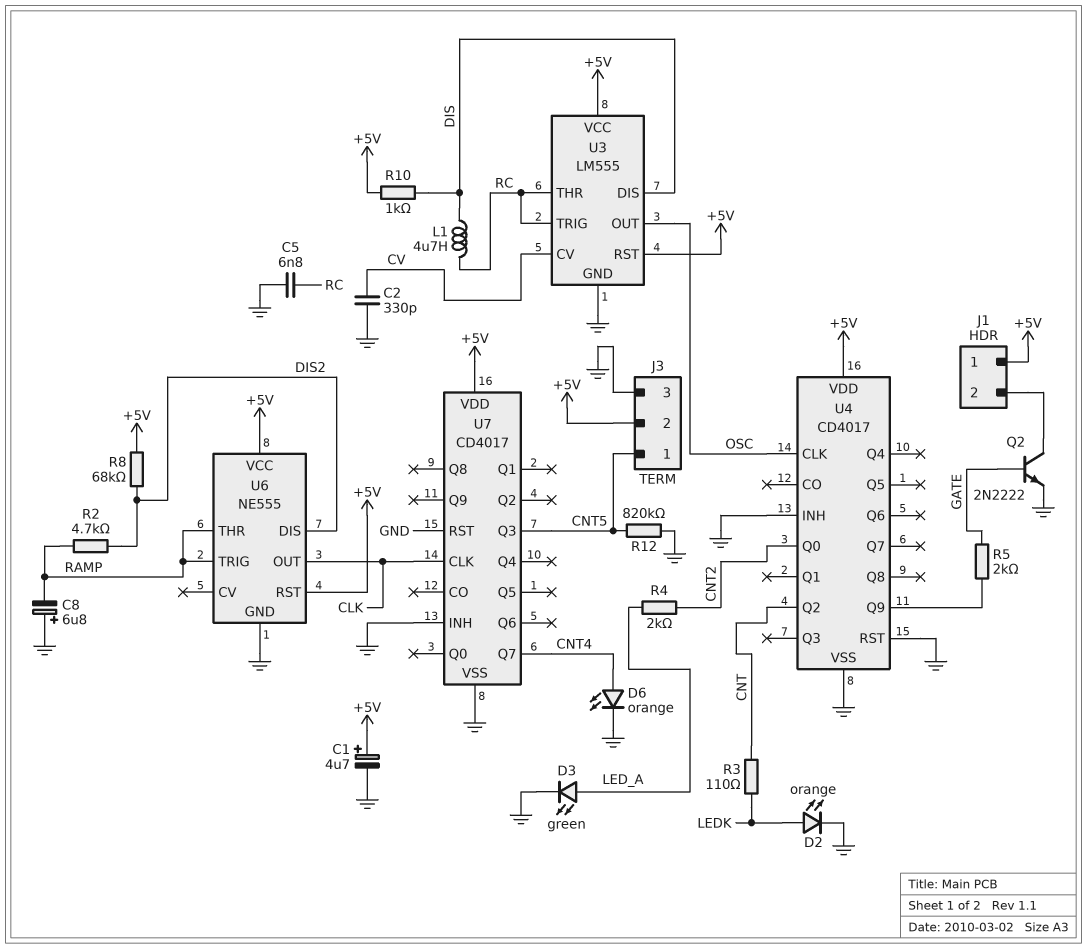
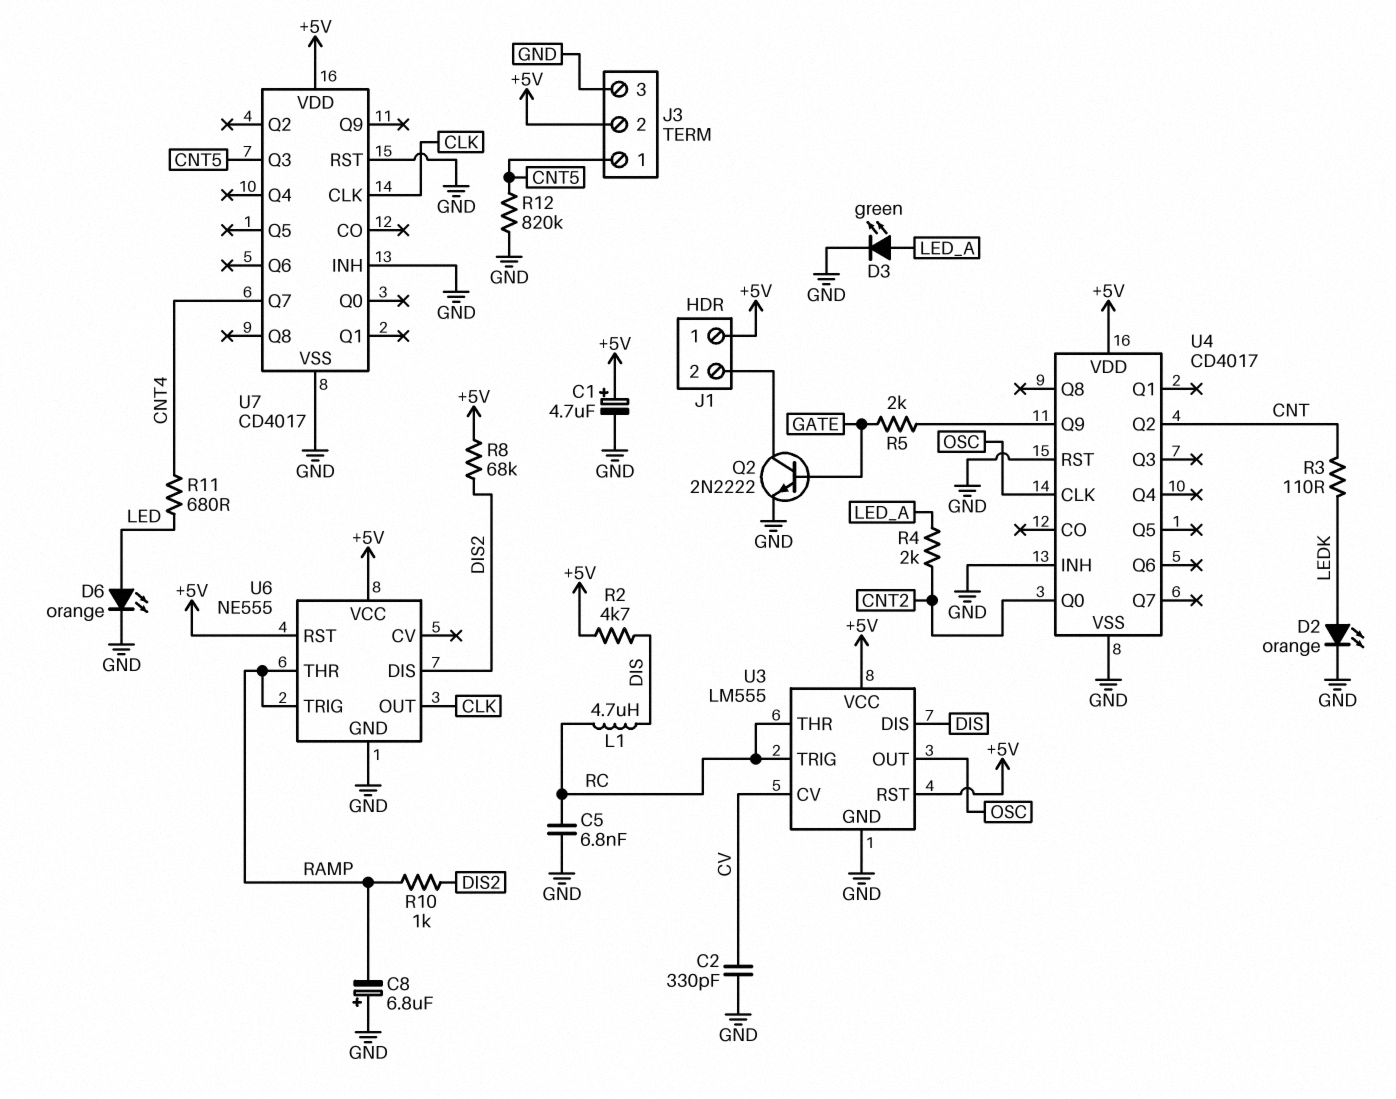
D6: LED orange (A CNT4, K GND) -> LED orange (A LED, K GND)
R2: 4.7k (DIS2, RAMP) -> 4.7k (+5V, DIS)
R10: 1k (+5V, DIS) -> 1k (DIS2, RAMP)
R11: none -> 680 (CNT4, LED)

